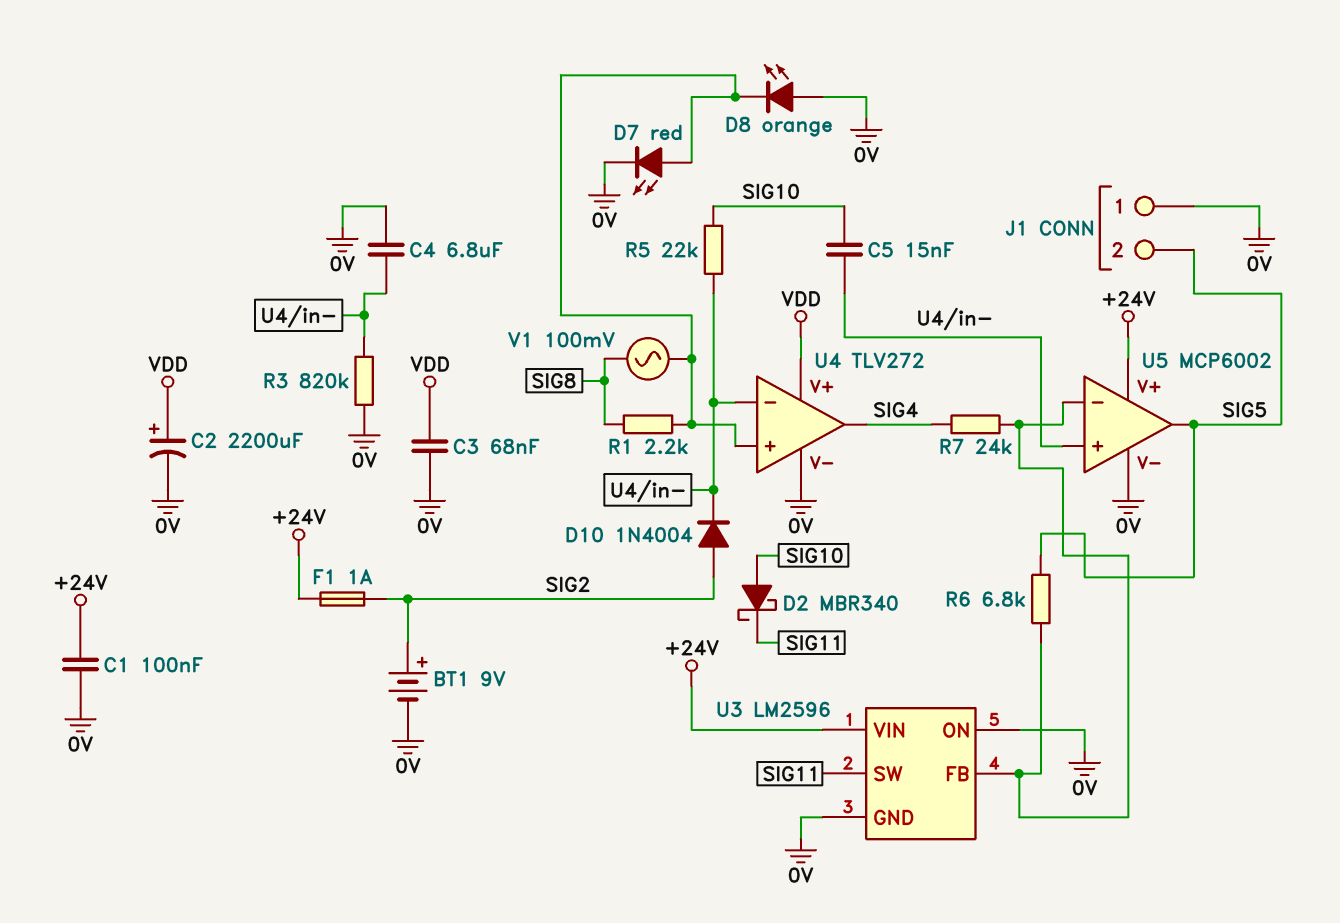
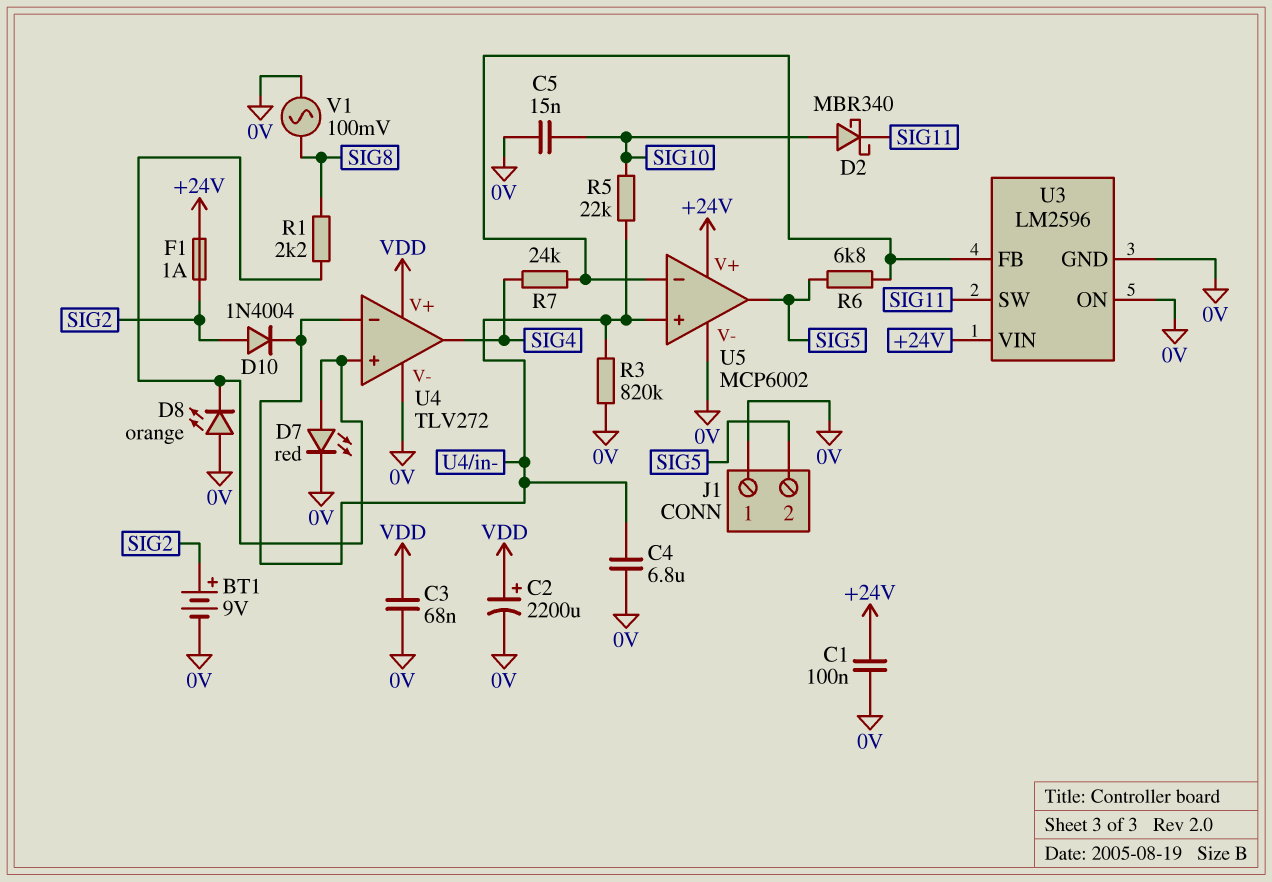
C5: 15nF (SIG10, U4/in-) -> 15nF (0V, SIG10)
V1: AC 100mV (SIG8, U4/in+) -> AC 100mV (0V, SIG8)

